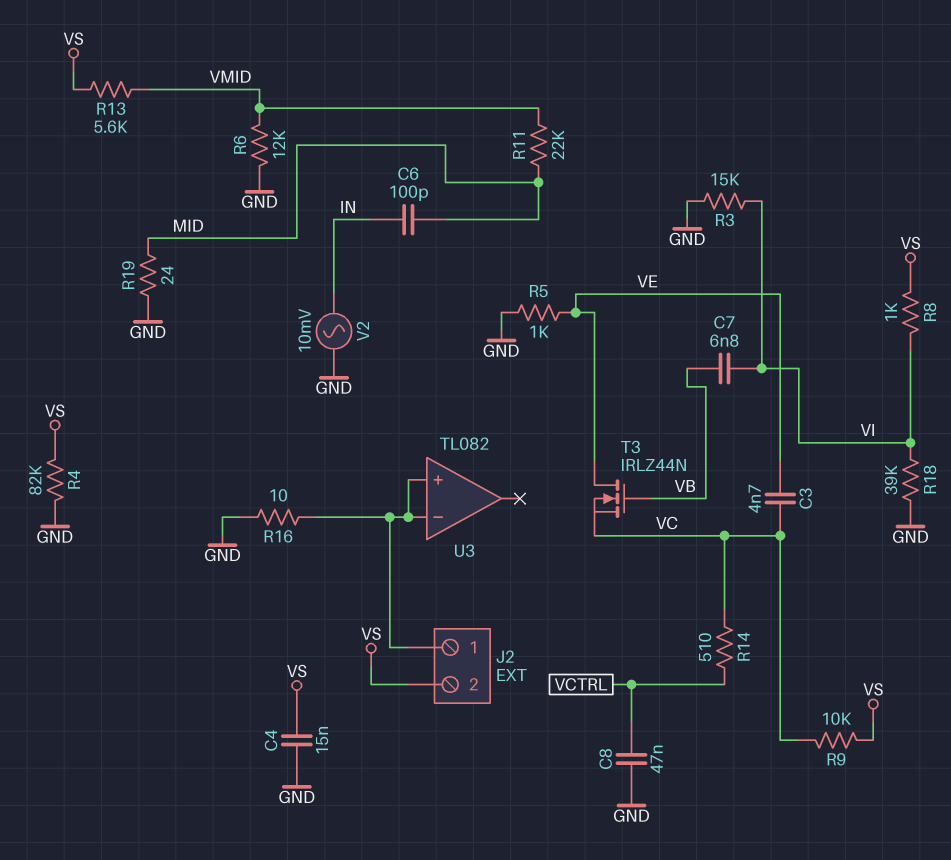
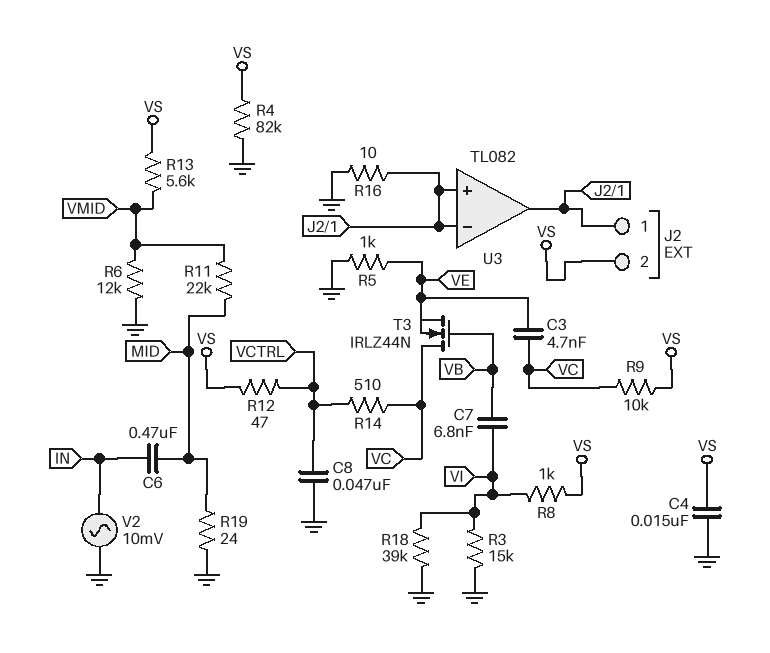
C6: 100pF (IN, MID) -> 470nF (IN, MID)
R12: none -> 47 (VCTRL, VS)
T3: NMOS IRLZ44N (G VB, D VE, S VC) -> NMOS IRLZ44N (G VB, D VC, S VE)
U3 pin out: none -> J2/1

